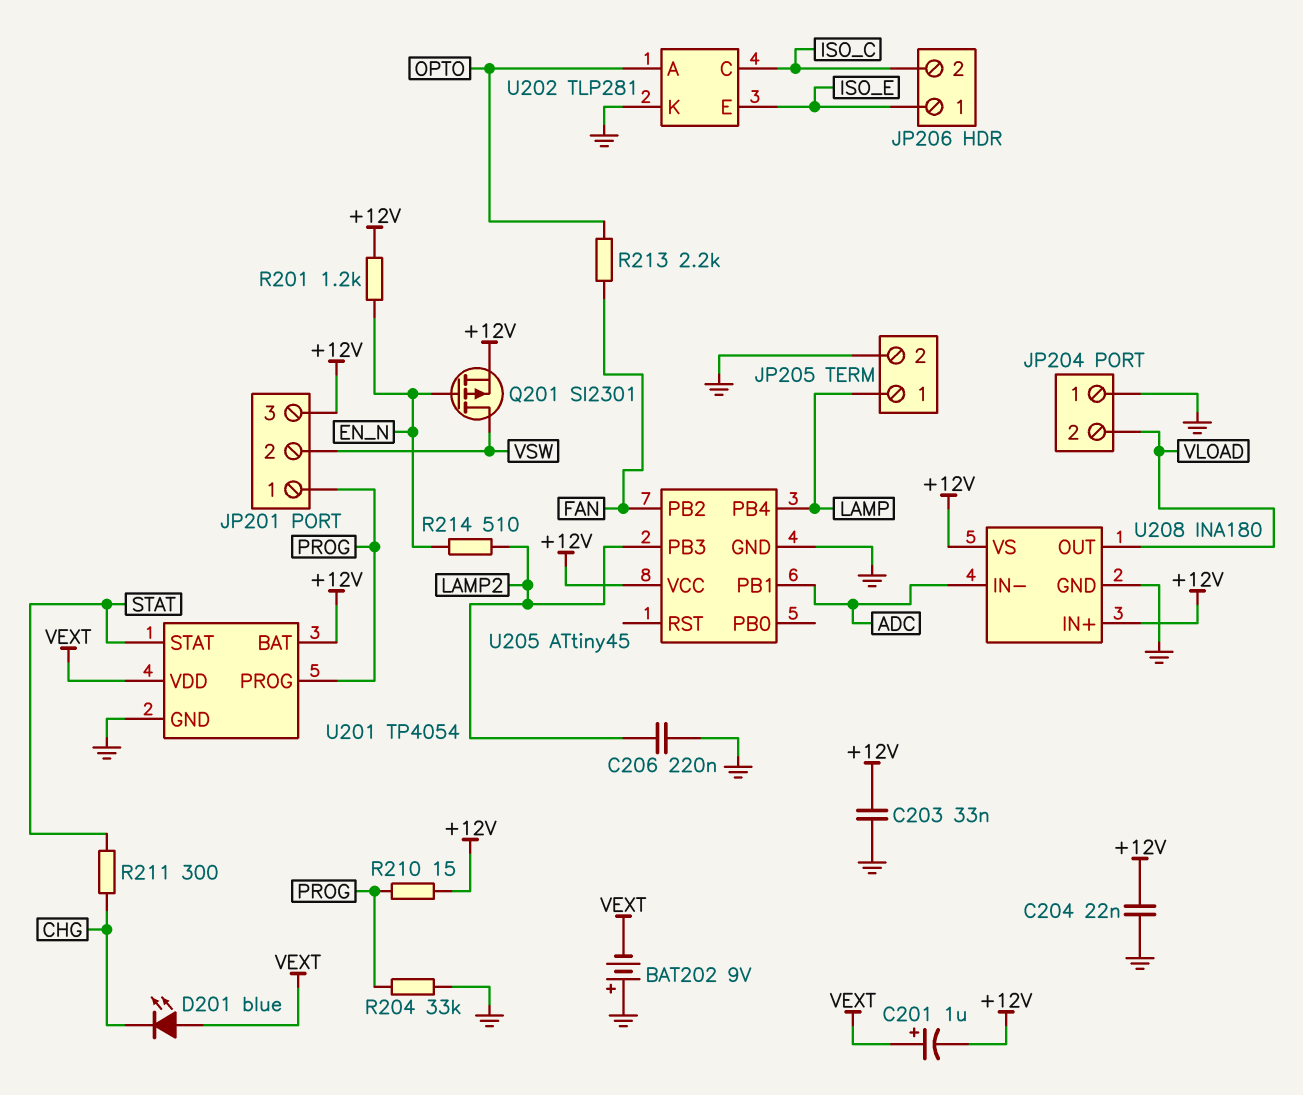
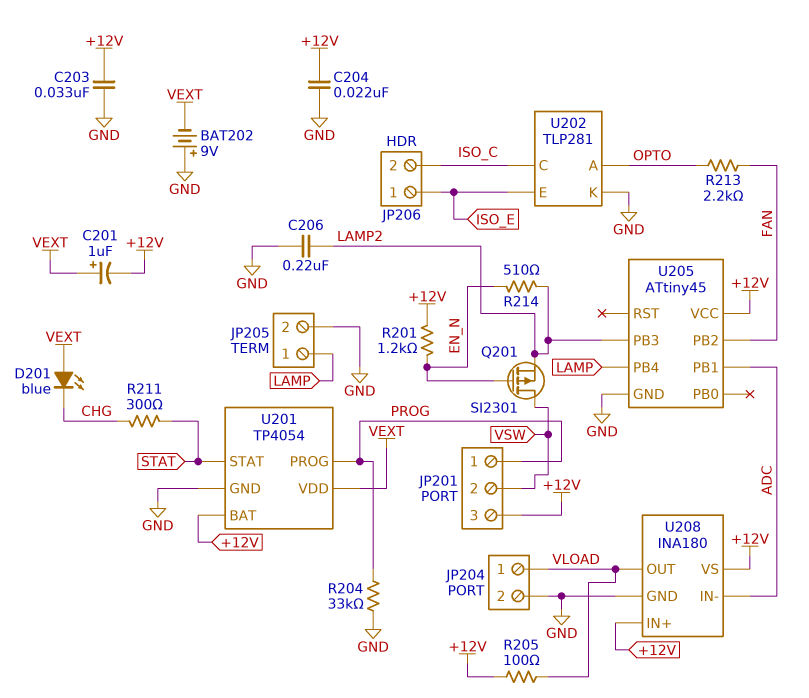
JP204 pin 1: GND -> VLOAD
JP204 pin 2: VLOAD -> GND
Q201: PMOS SI2301 (G EN_N, D VSW, S +12V) -> PMOS SI2301 (G EN_N, D VSW, S LAMP2)
R205: none -> 100 (+12V, VLOAD)
R210: 15 (+12V, PROG) -> none

